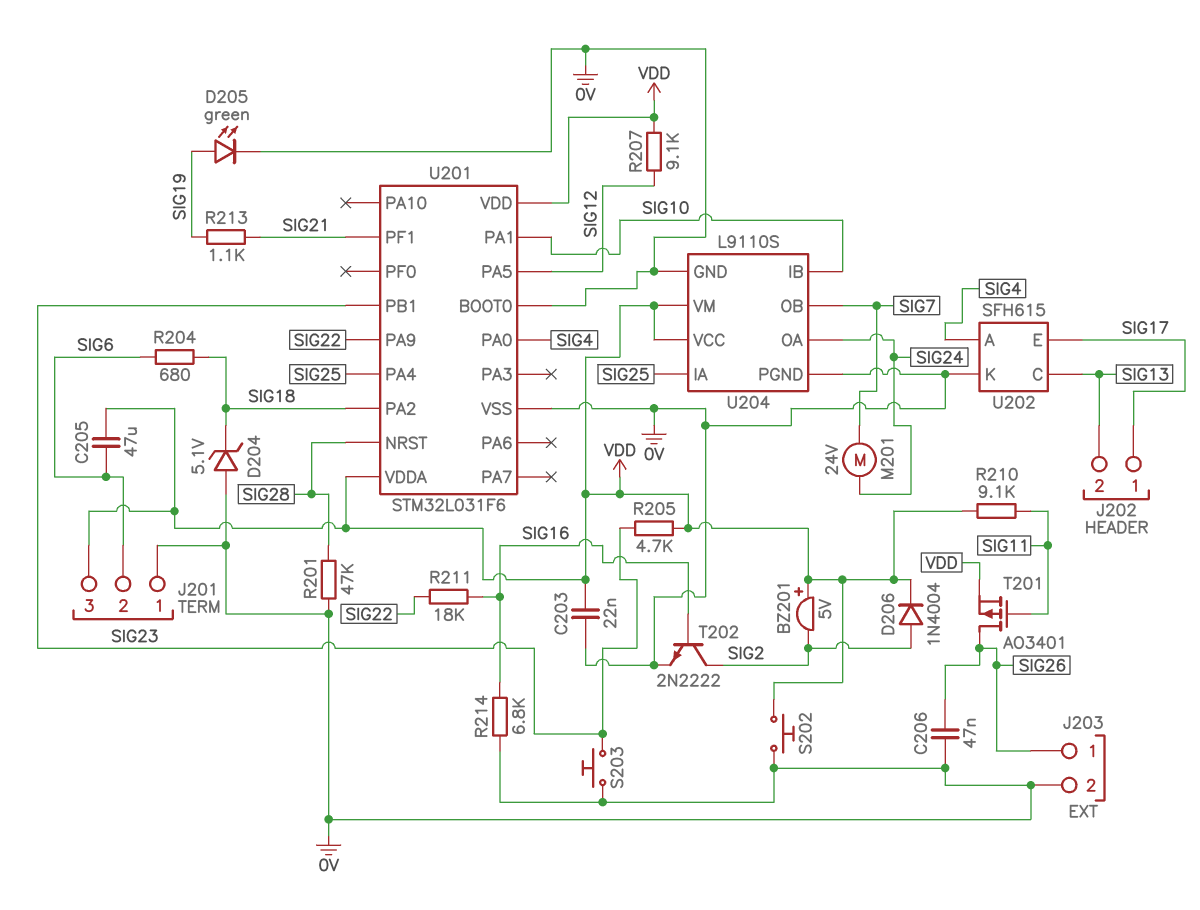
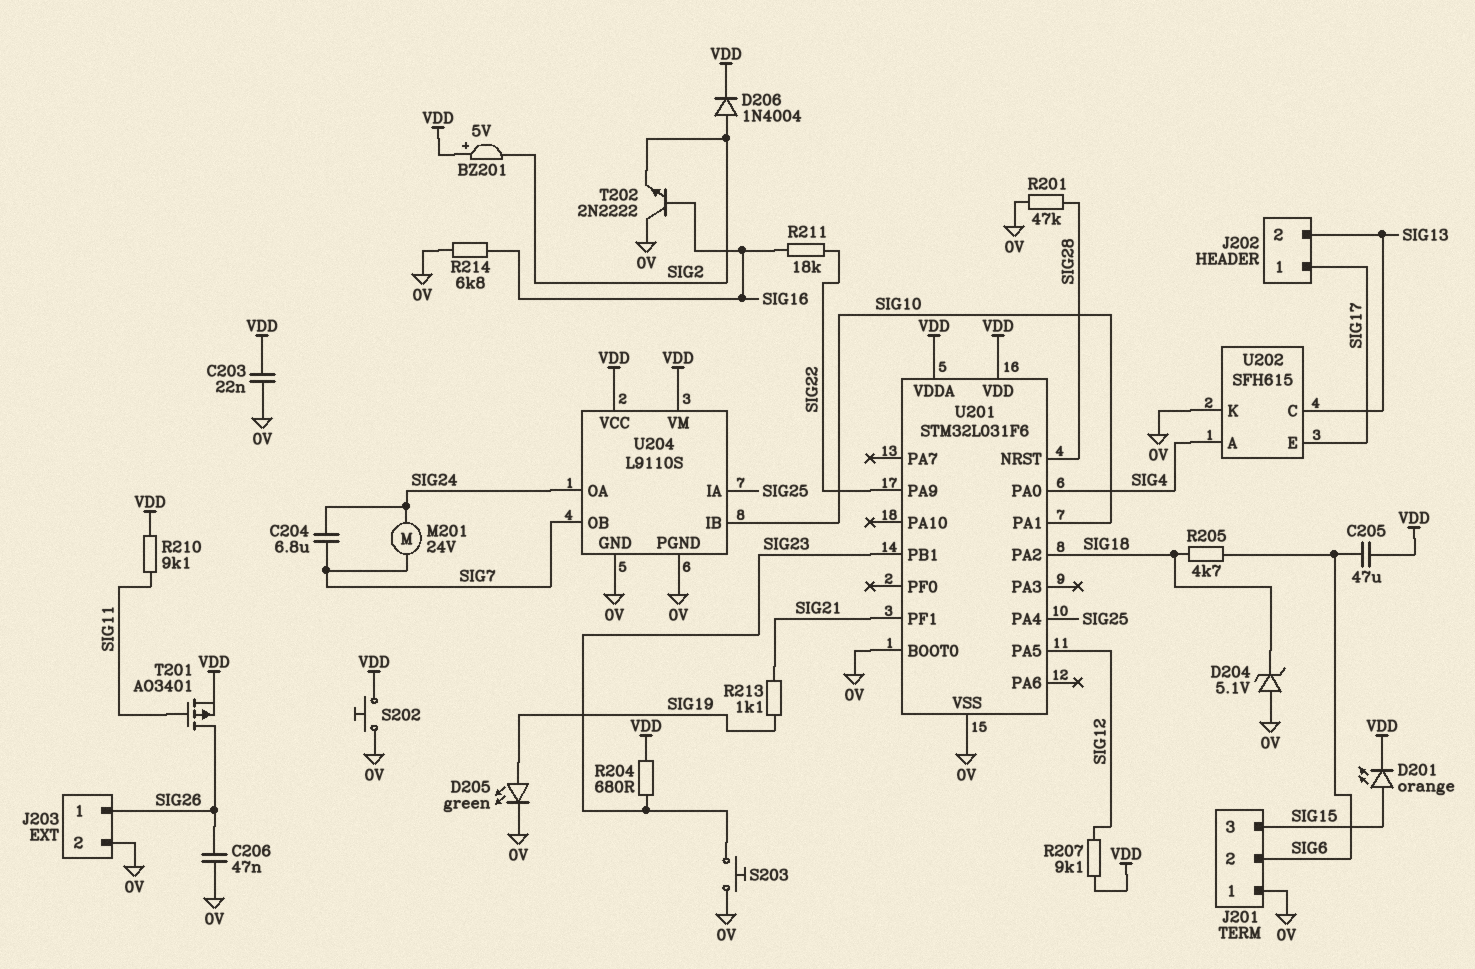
C204: none -> 6.8uF (SIG7, SIG24)
D201: none -> LED orange (A SIG15, K VDD)
J201 pin 3: VDD -> SIG15
R204: 680 (SIG6, SIG18) -> 680 (SIG23, VDD)
R205: 4.7k (SIG23, VDD) -> 4.7k (SIG6, SIG18)
T202: NPN 2N2222 (B SIG16, C SIG2, E 0V) -> NPN 2N2222 (B SIG16, C 0V, E SIG2)

